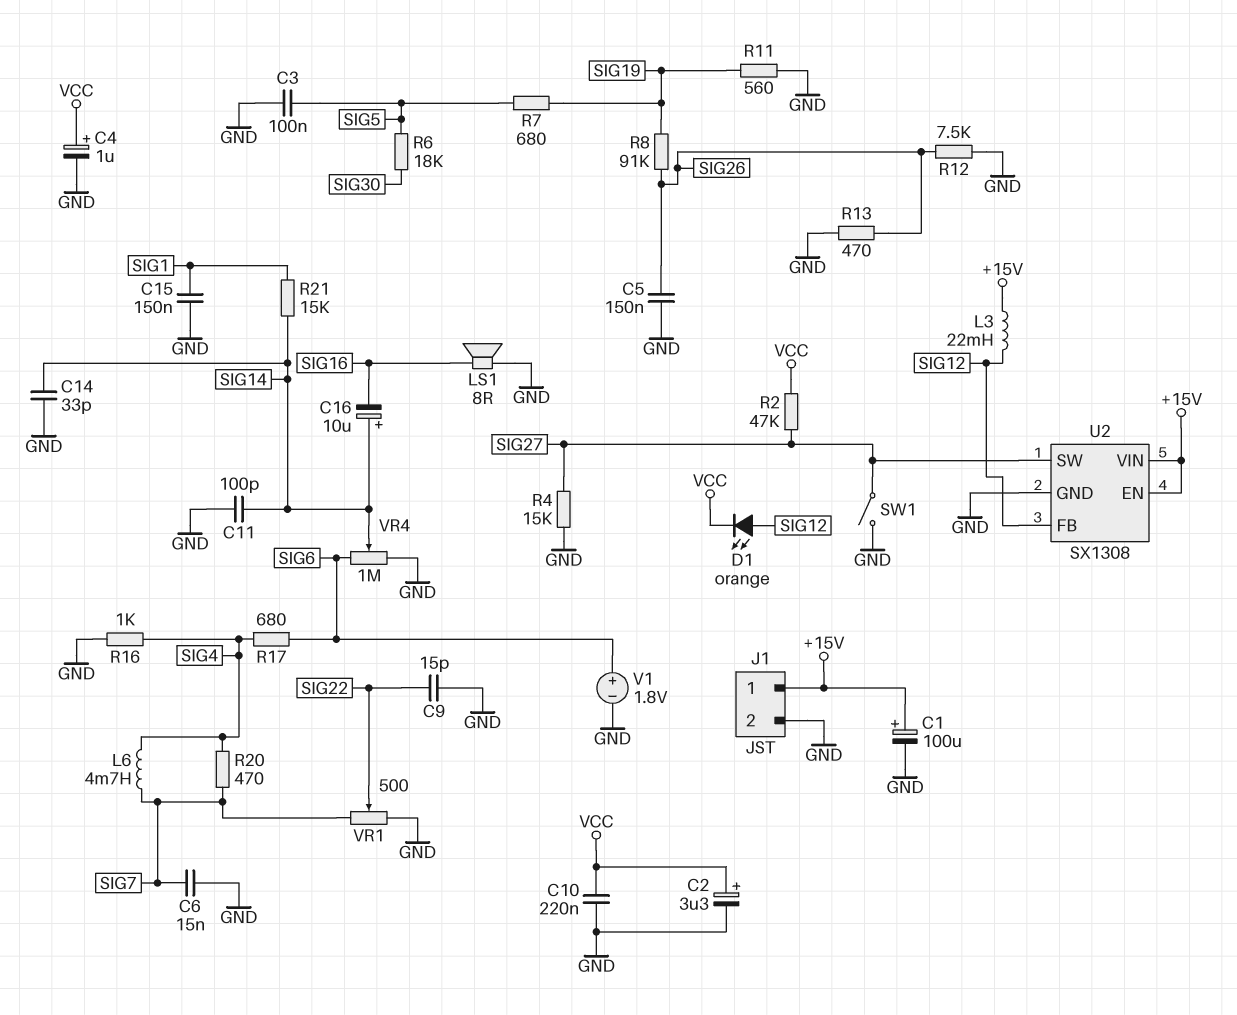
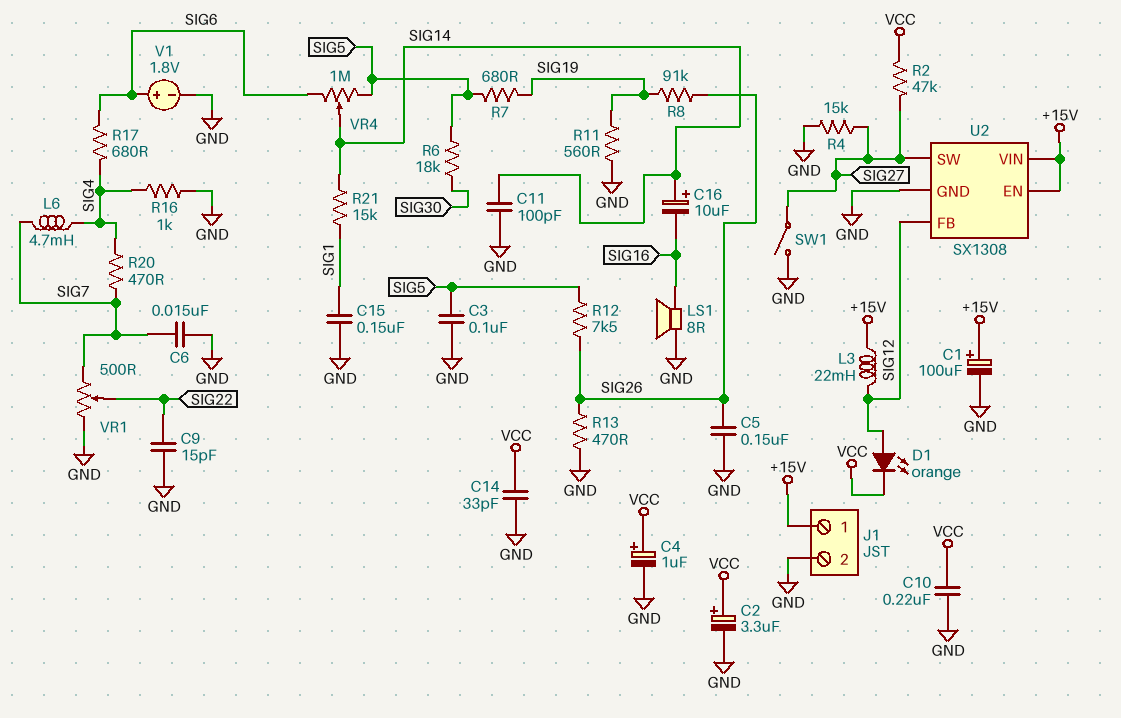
C14: 33pF (GND, SIG14) -> 33pF (GND, VCC)
R12: 7.5k (GND, SIG26) -> 7.5k (SIG5, SIG26)
VR4: 1M (GND, SIG6, wiper SIG14) -> 1M (SIG5, SIG6, wiper SIG14)

